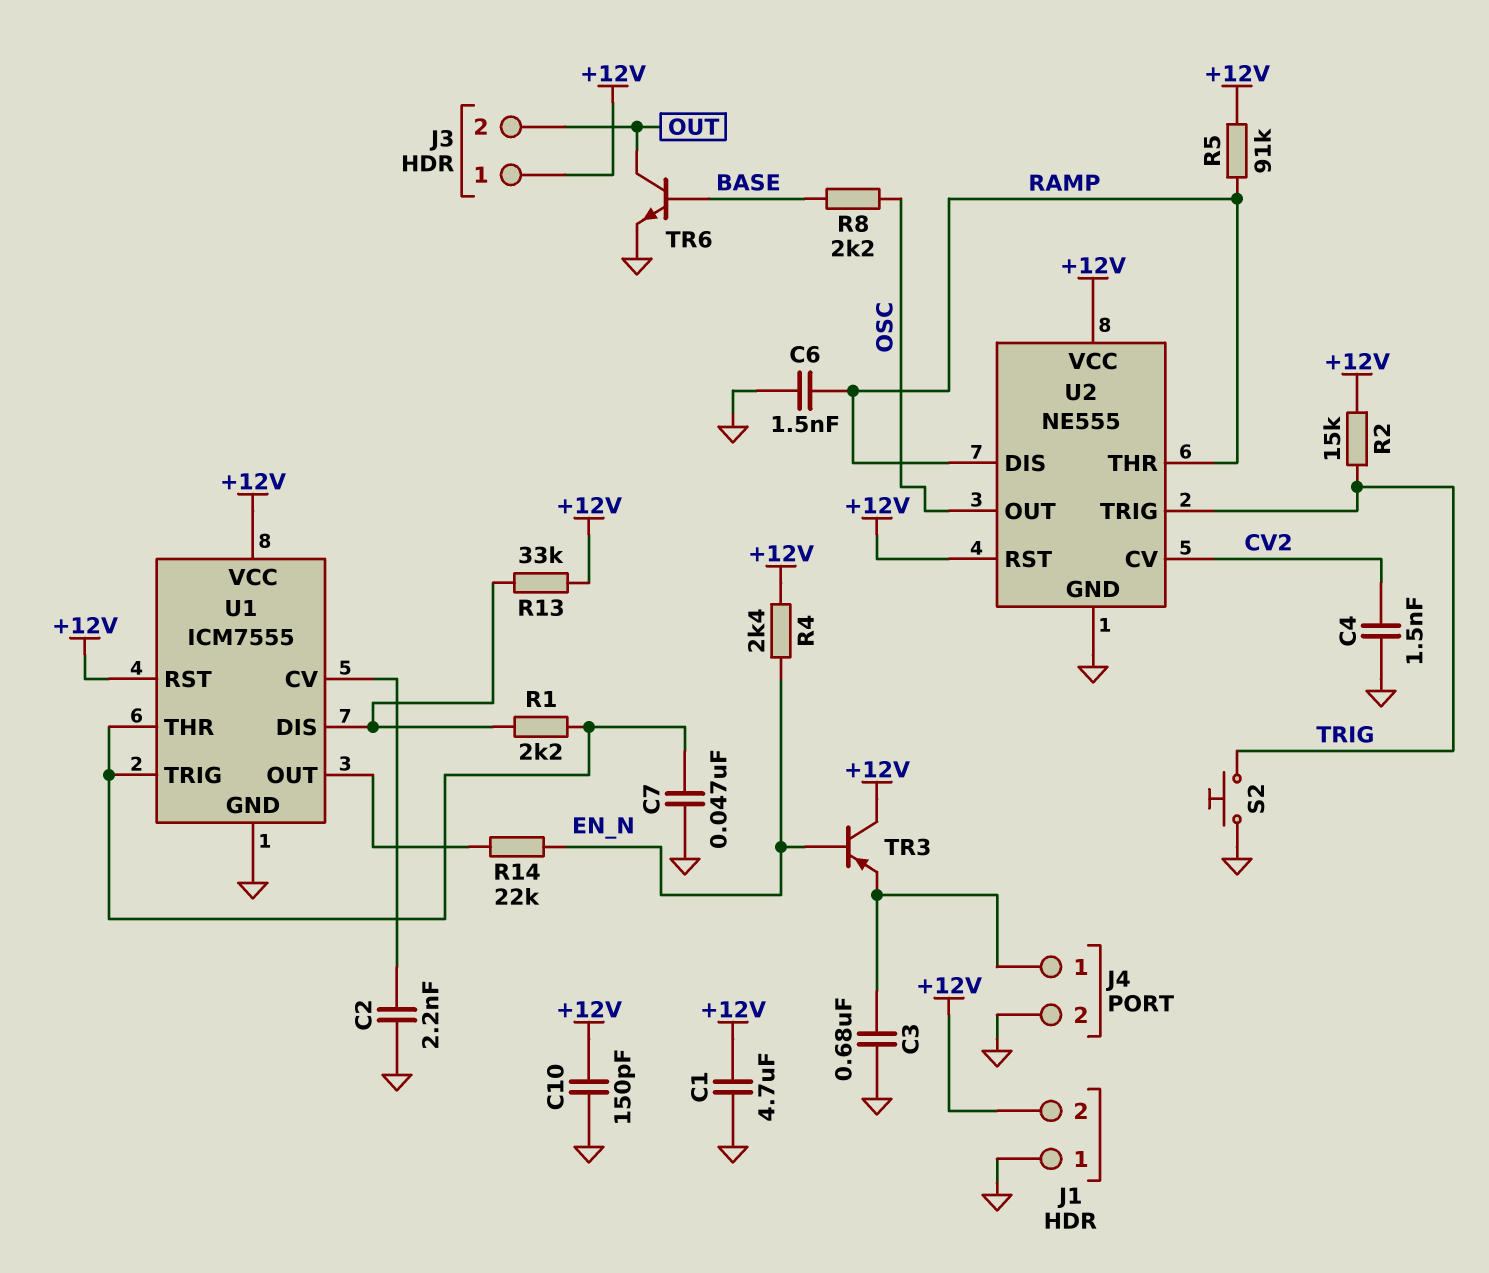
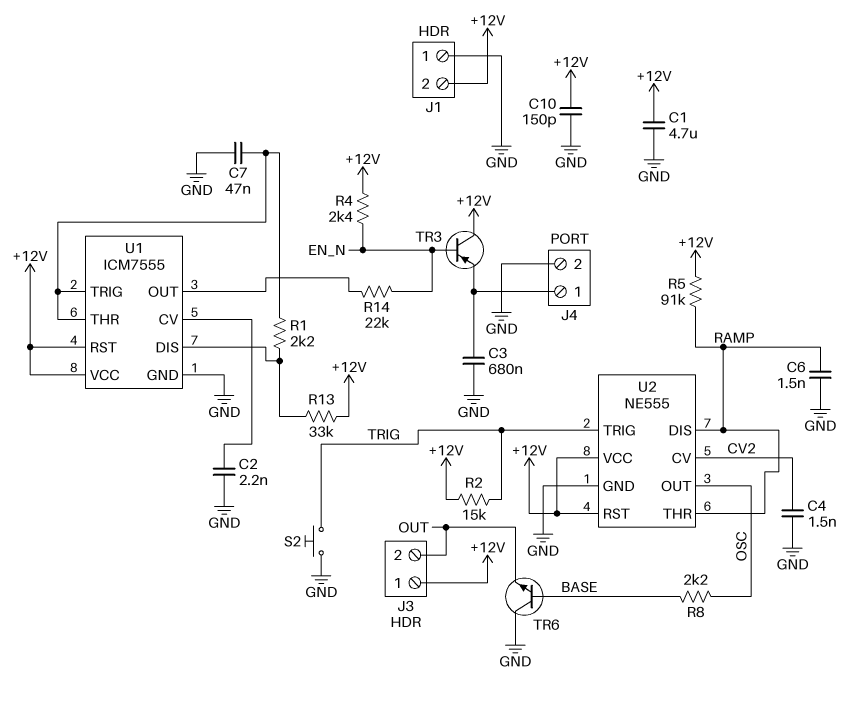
TR6: NPN (B BASE, C OUT, E GND) -> NPN (B BASE, C GND, E OUT)

